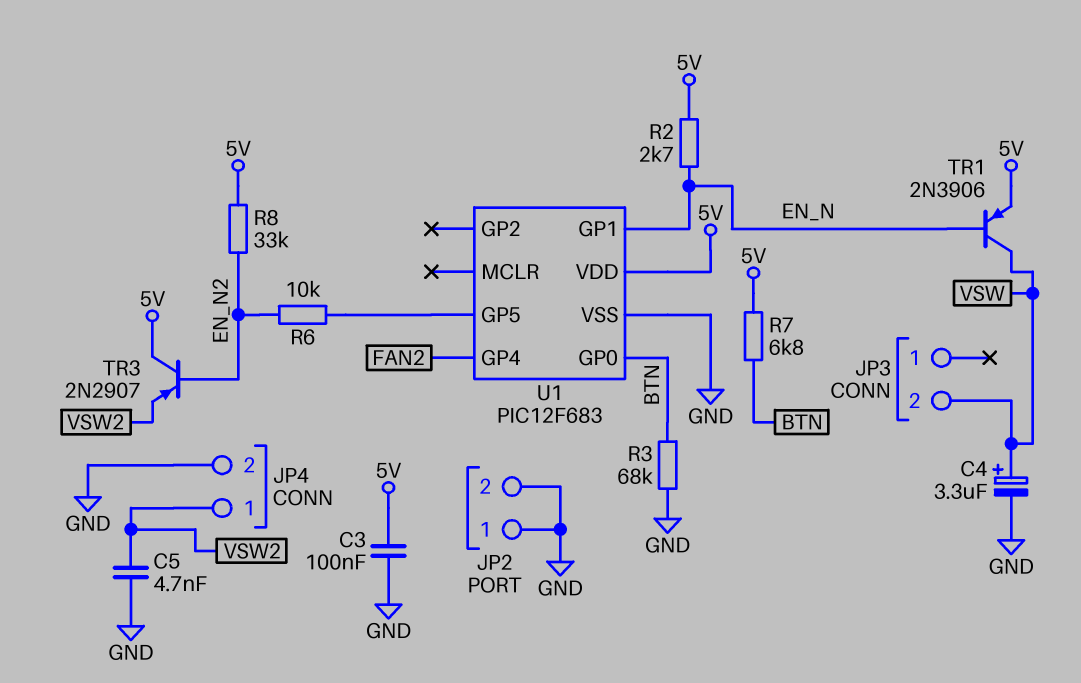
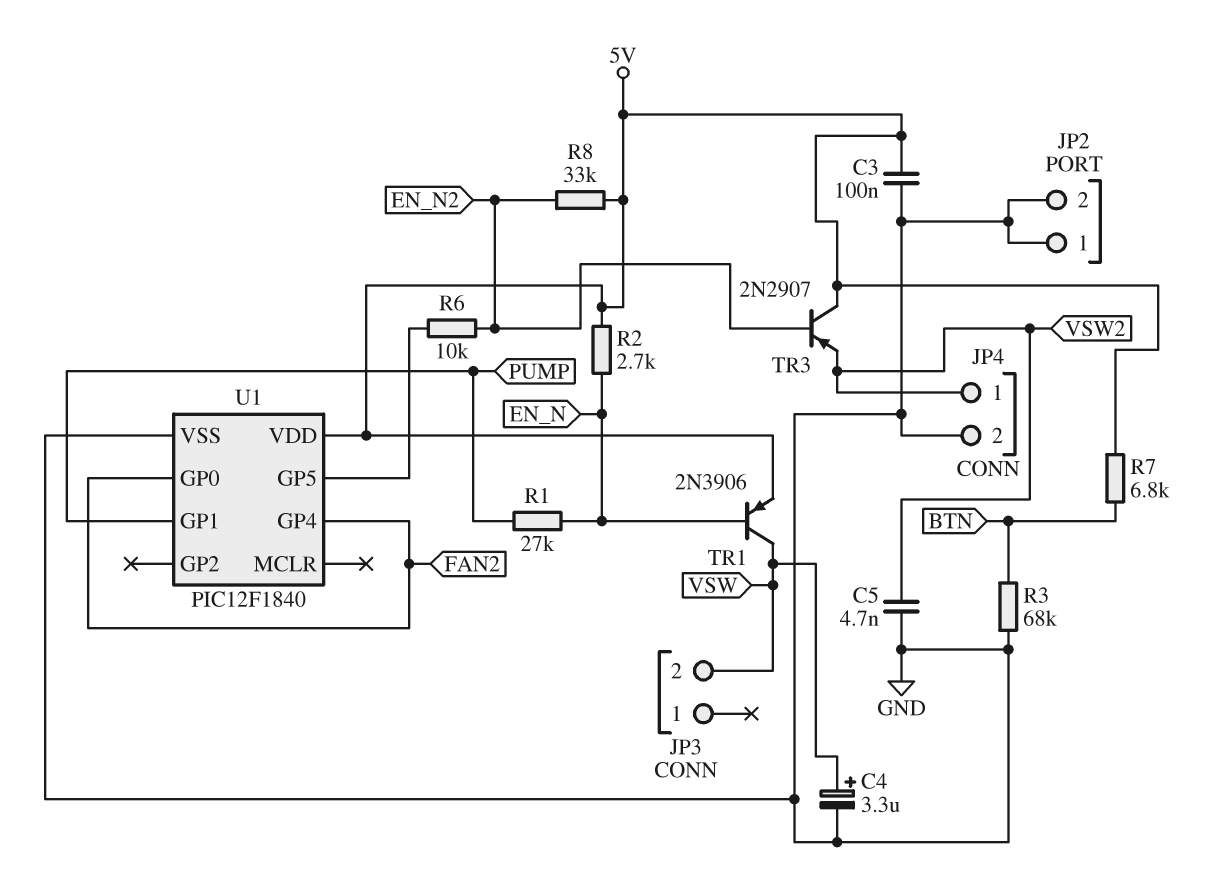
R1: none -> 27k (EN_N, PUMP)
U1: PIC12F683 -> PIC12F1840
U1 pin GP0: BTN -> FAN2
U1 pin GP1: EN_N -> PUMP

